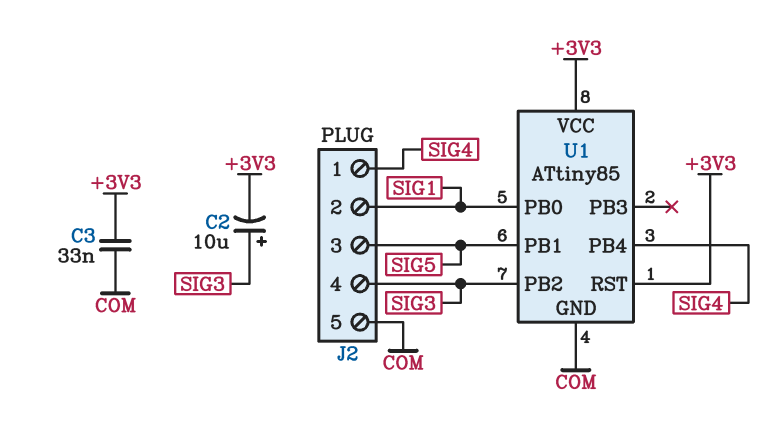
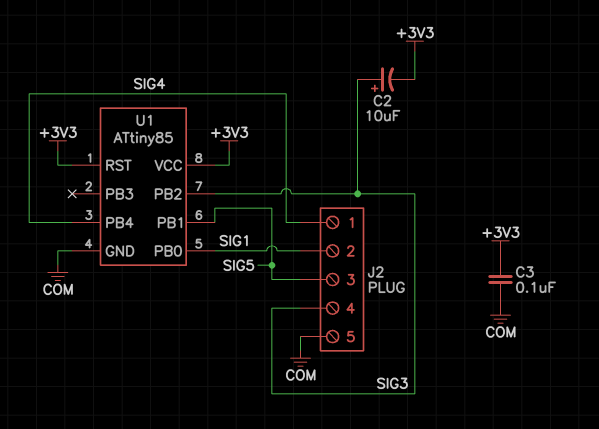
C3: 33nF (+3V3, COM) -> 100nF (+3V3, COM)

